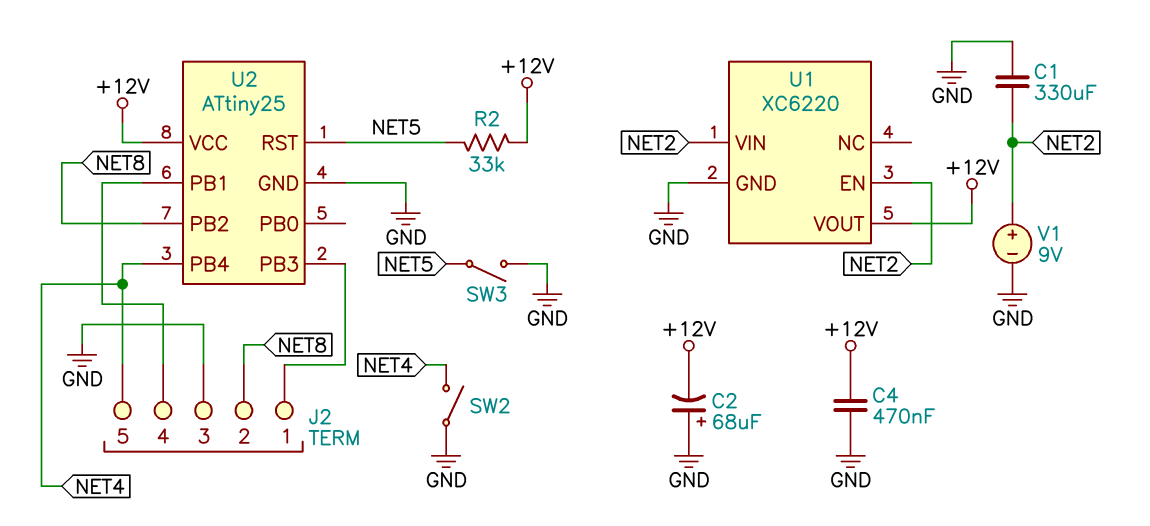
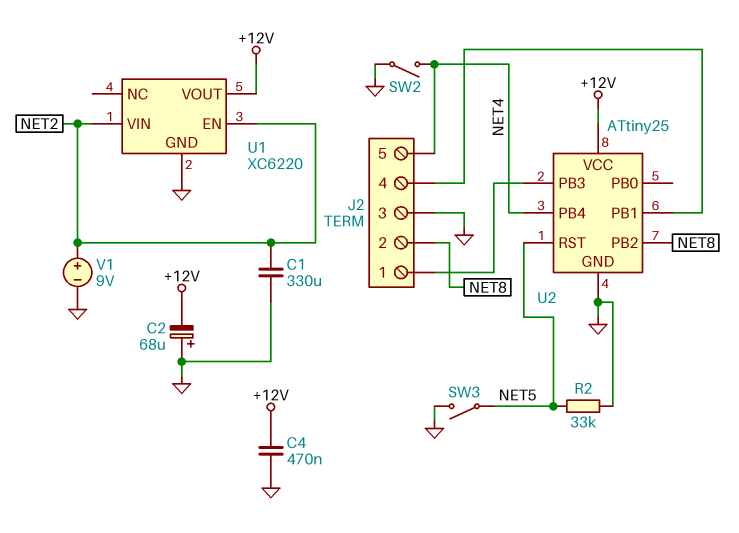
R2: 33k (+12V, NET5) -> 33k (GND, NET5)

